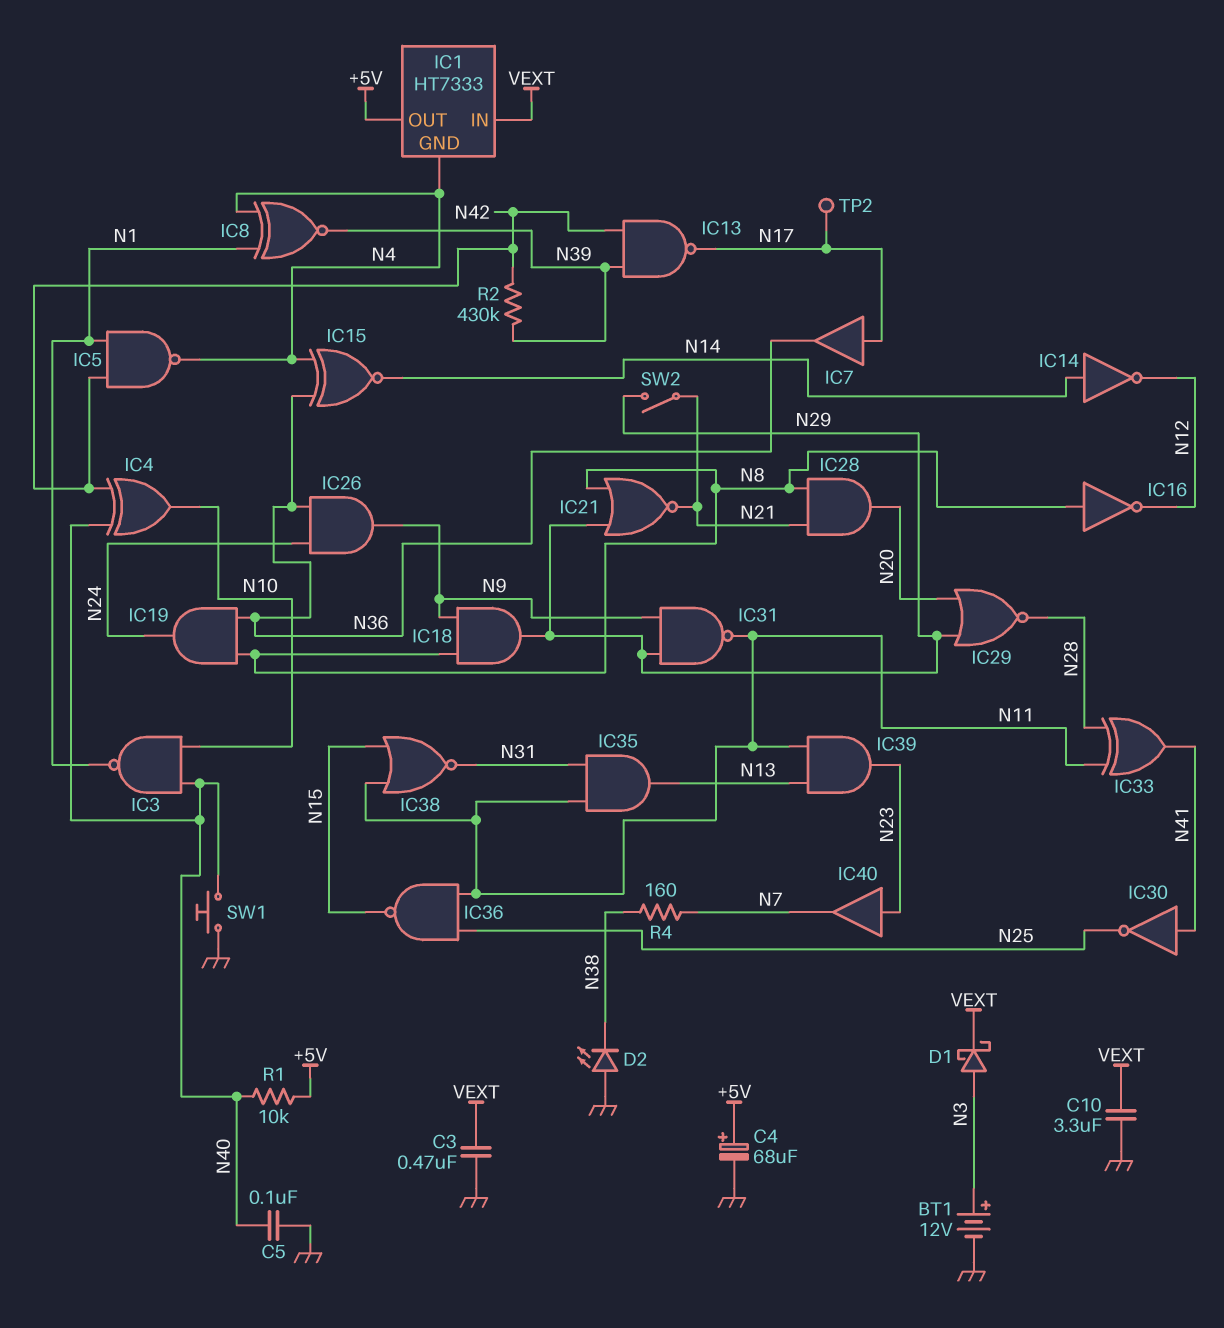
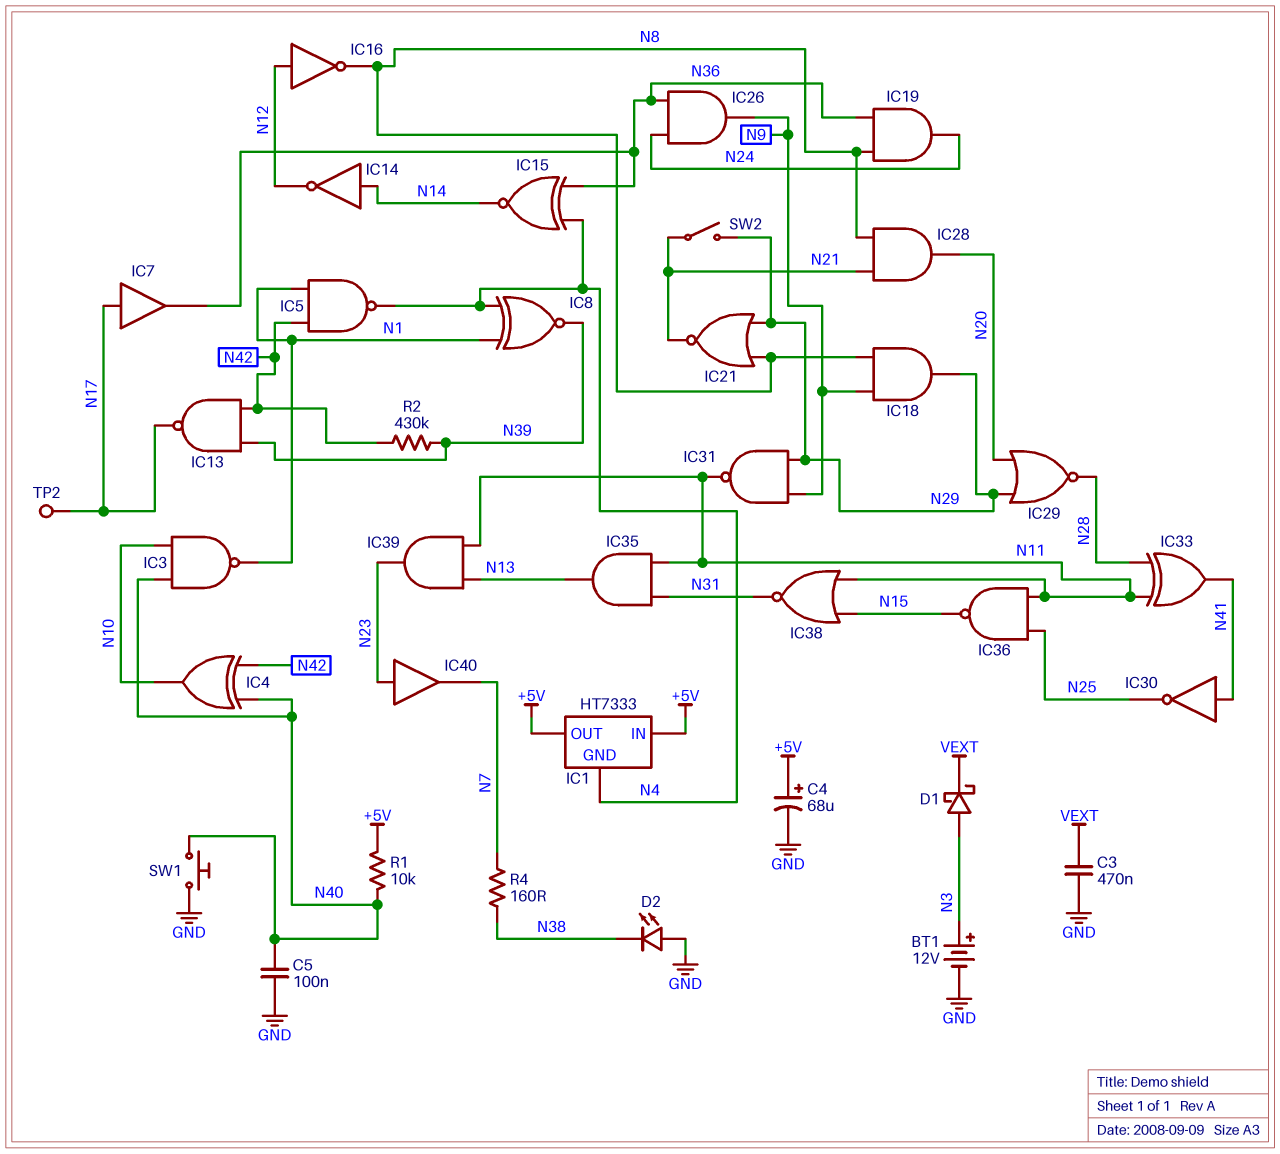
C10: 3.3uF (GND, VEXT) -> none
IC1 pin IN: VEXT -> +5V
IC16: NOT (in N8, out N12) -> NOT (in N12, out N8)

